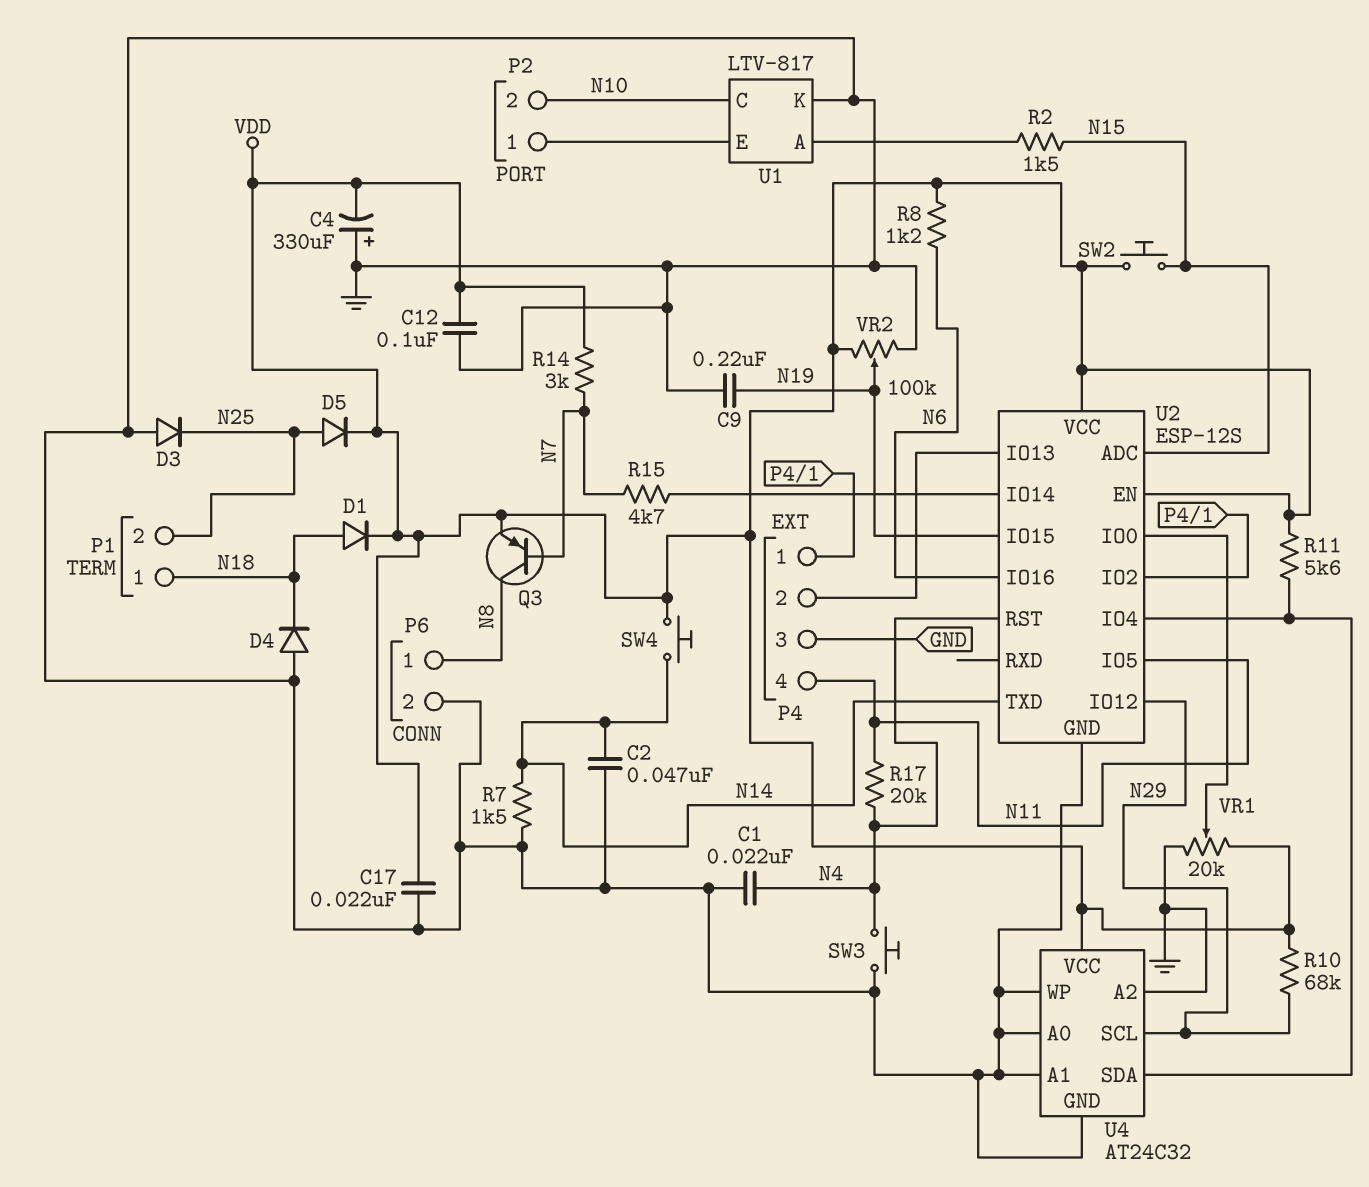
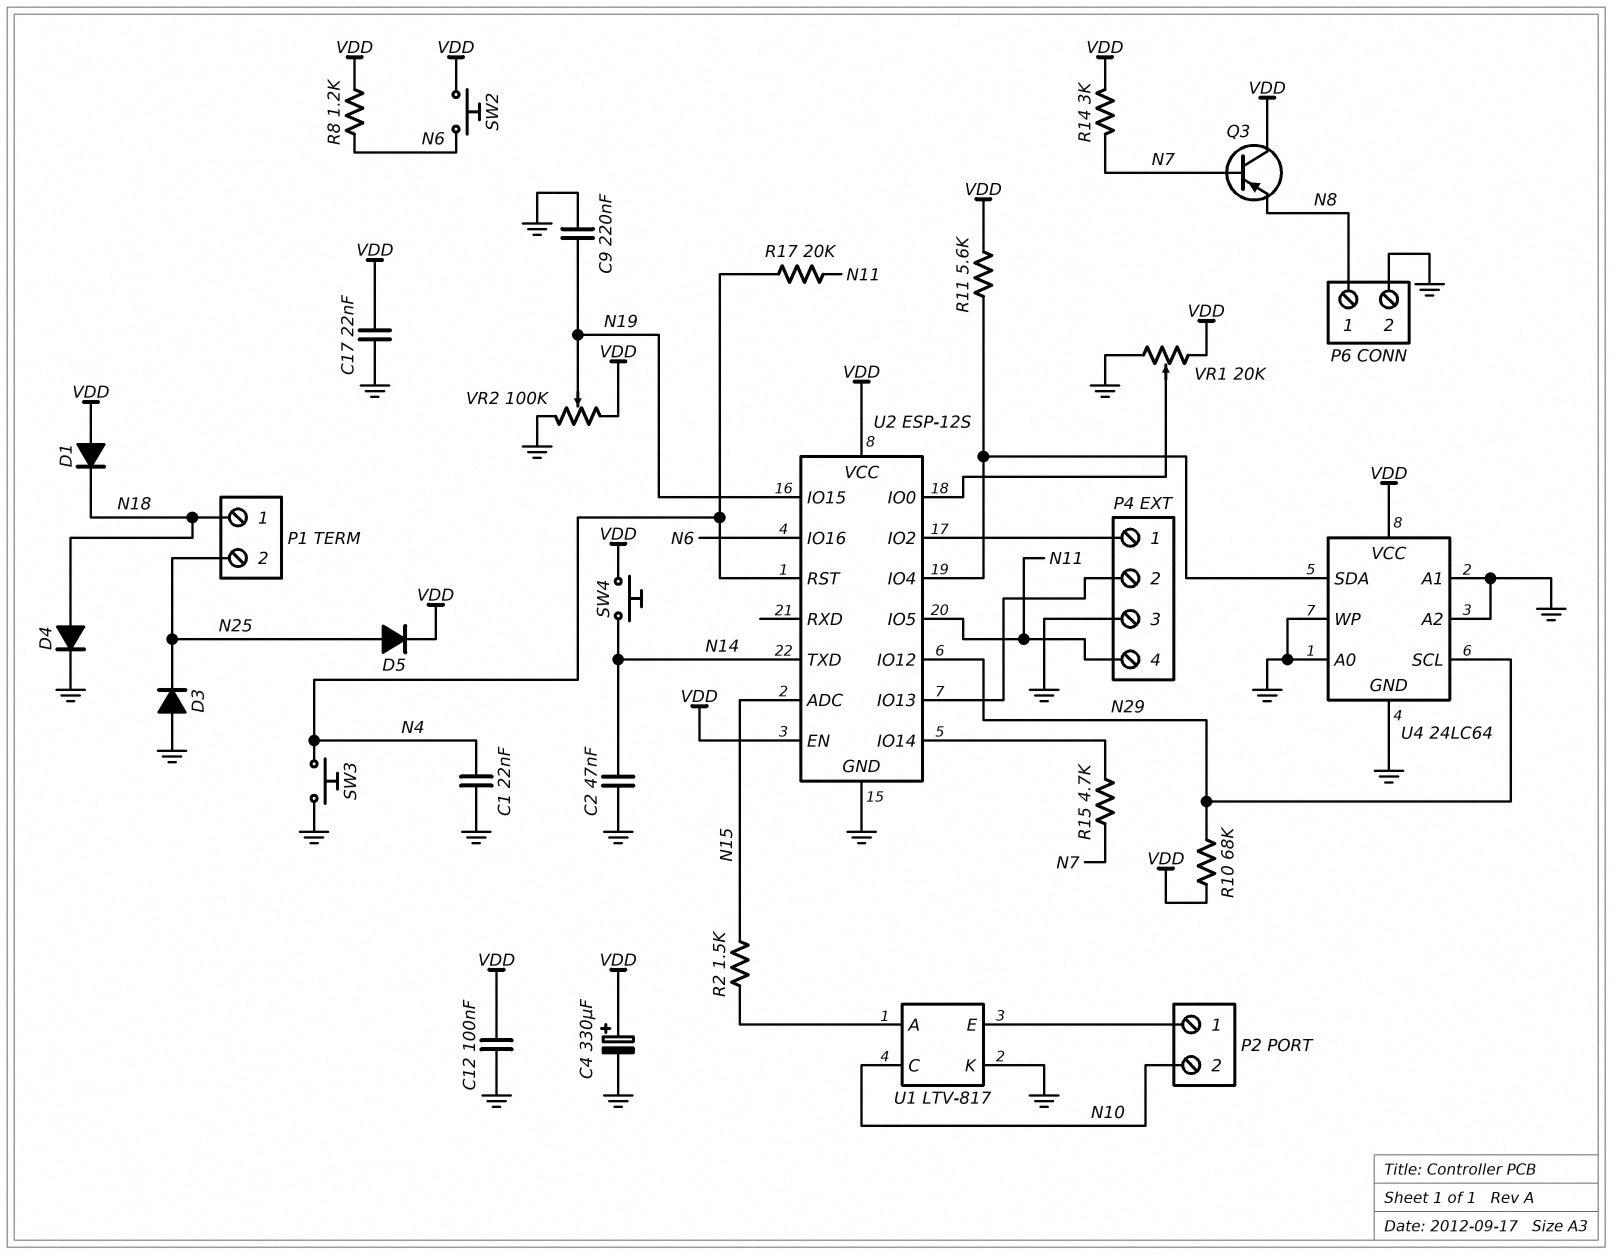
C4: 330uF (plus GND, minus VDD) -> 330uF (plus VDD, minus GND)
D1: diode (A N18, K VDD) -> diode (A VDD, K N18)
D4: diode (A GND, K N18) -> diode (A N18, K GND)
Q3: PNP (B N7, C N8, E VDD) -> PNP (B N7, C VDD, E N8)
R7: 1.5k (GND, N14) -> none
SW2: button (N15, VDD) -> button (N6, VDD)
U4: AT24C32 -> 24LC64

